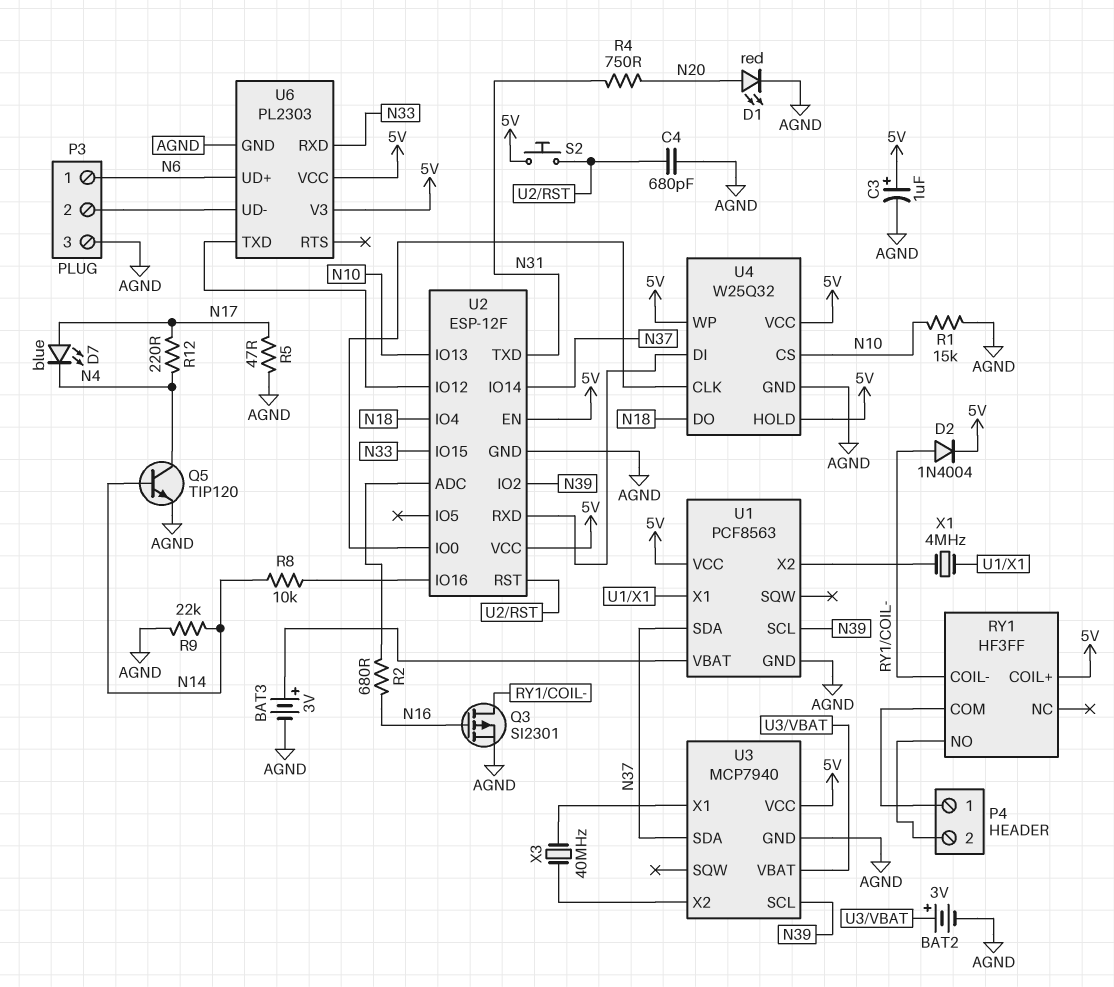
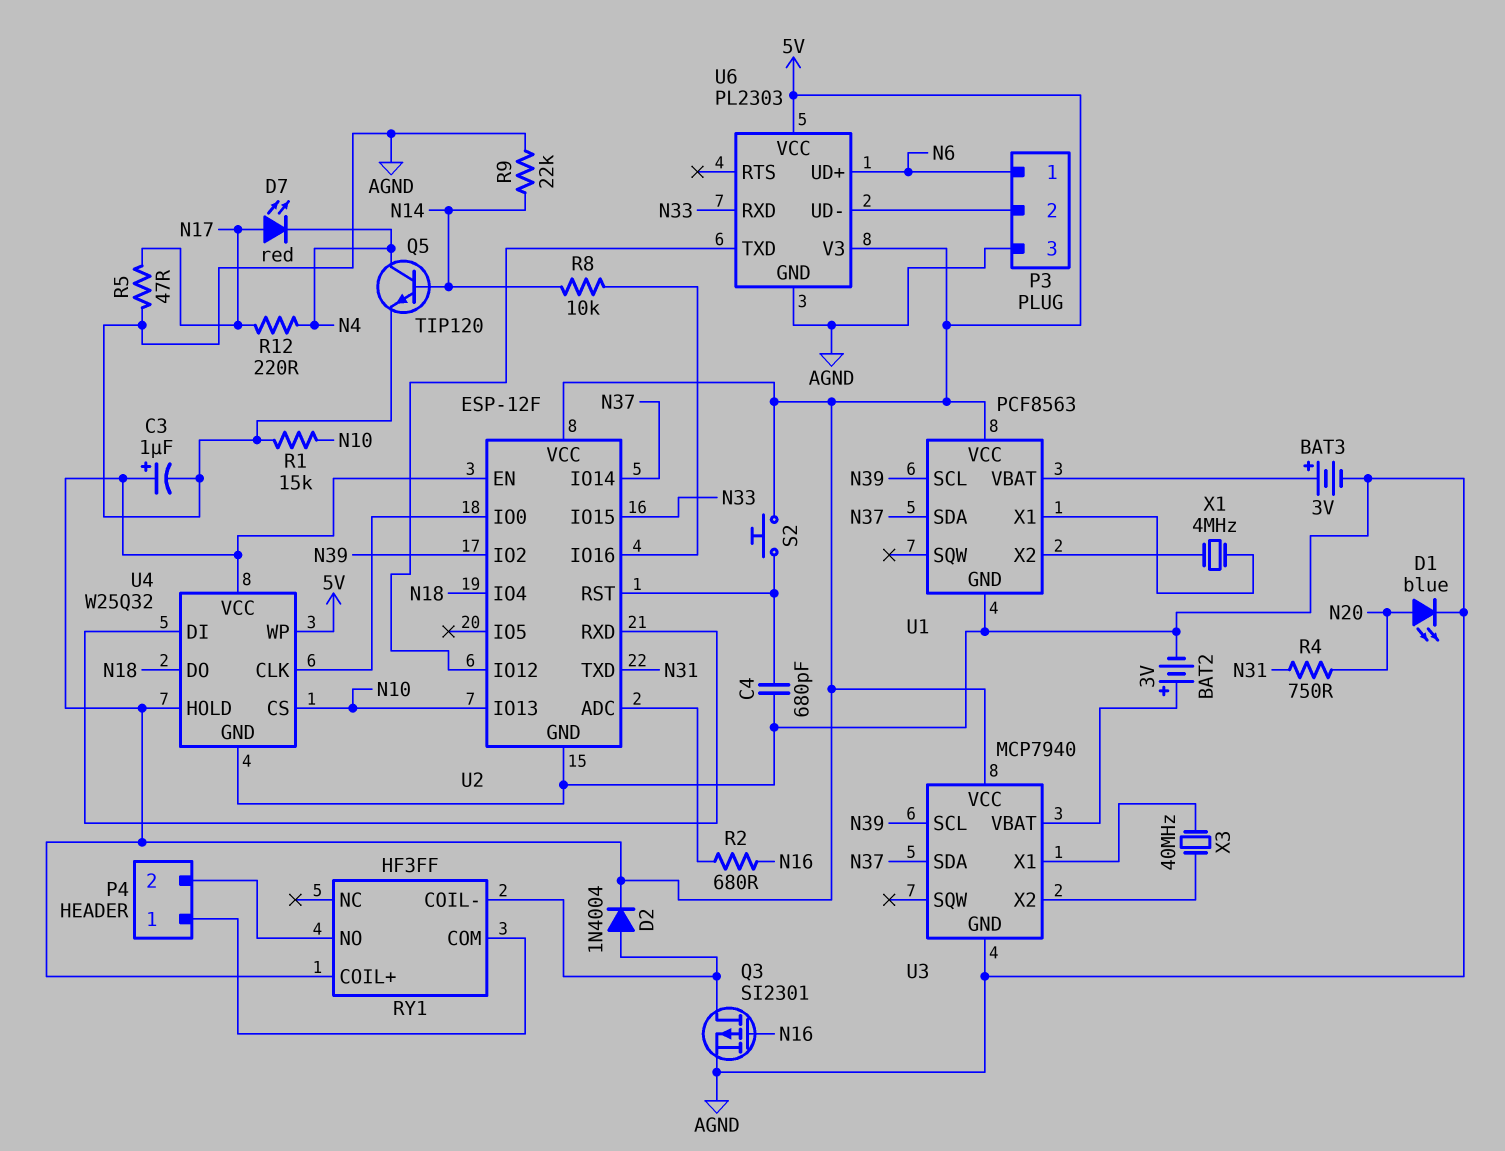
D1: LED red (A N20, K AGND) -> LED blue (A N20, K AGND)
D7: LED blue (A N17, K N4) -> LED red (A N17, K N4)

